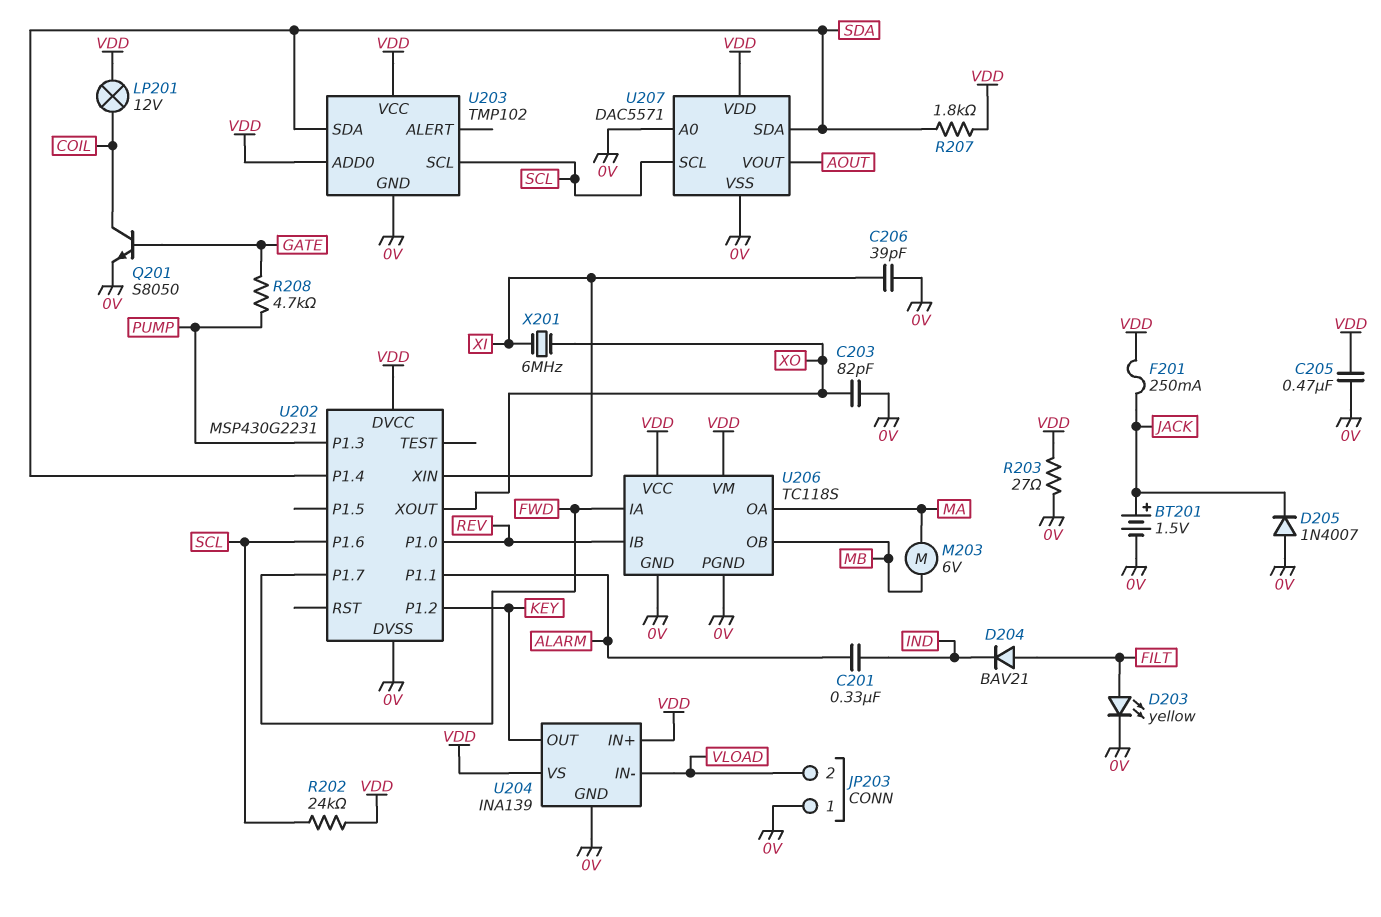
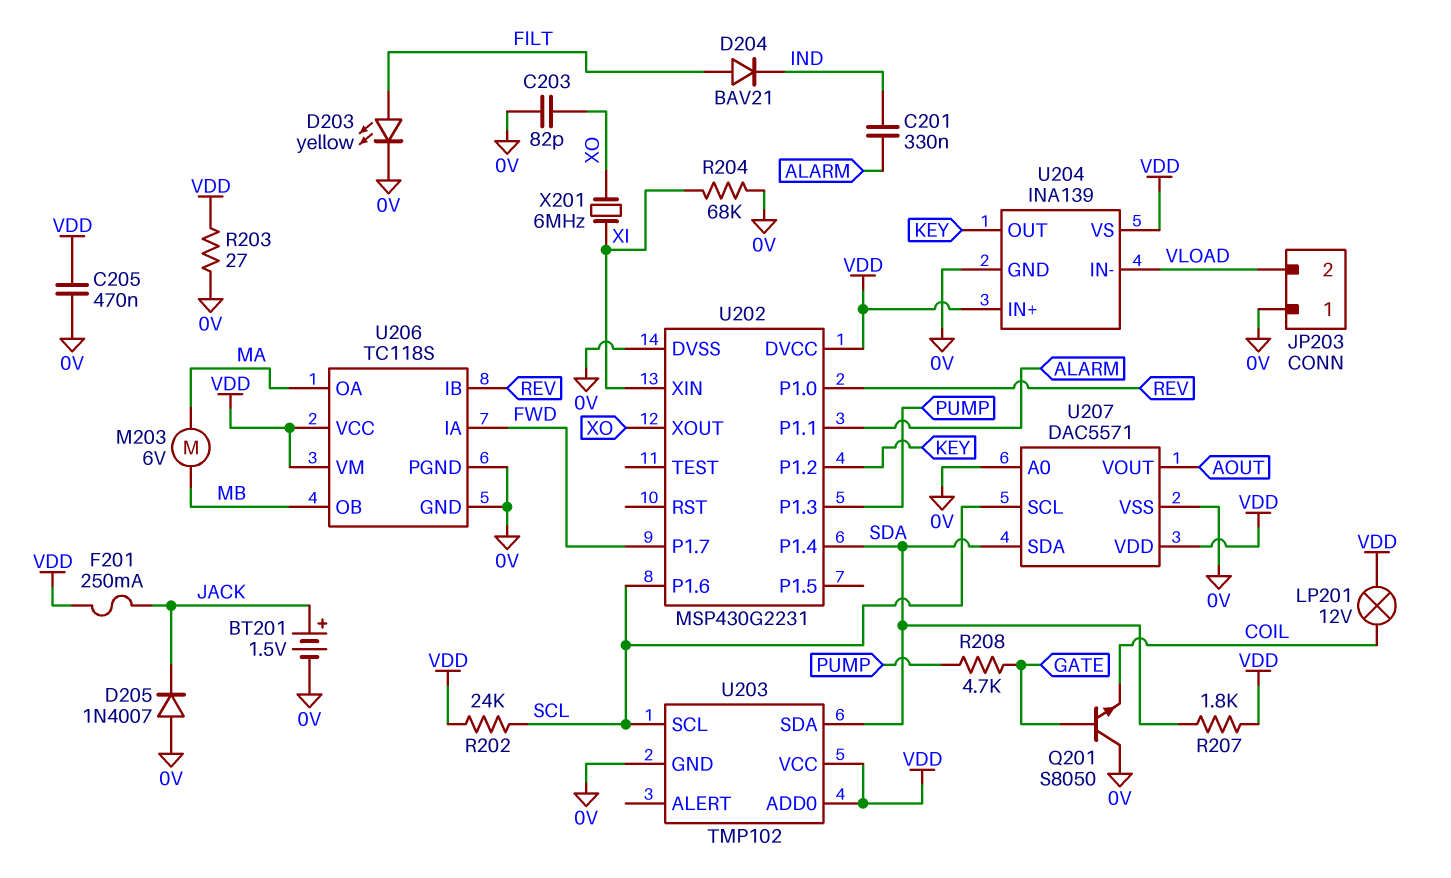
C206: 39pF (0V, XI) -> none
Q201: NPN S8050 (B GATE, C COIL, E 0V) -> NPN S8050 (B GATE, C 0V, E COIL)
R204: none -> 68k (0V, XI)

